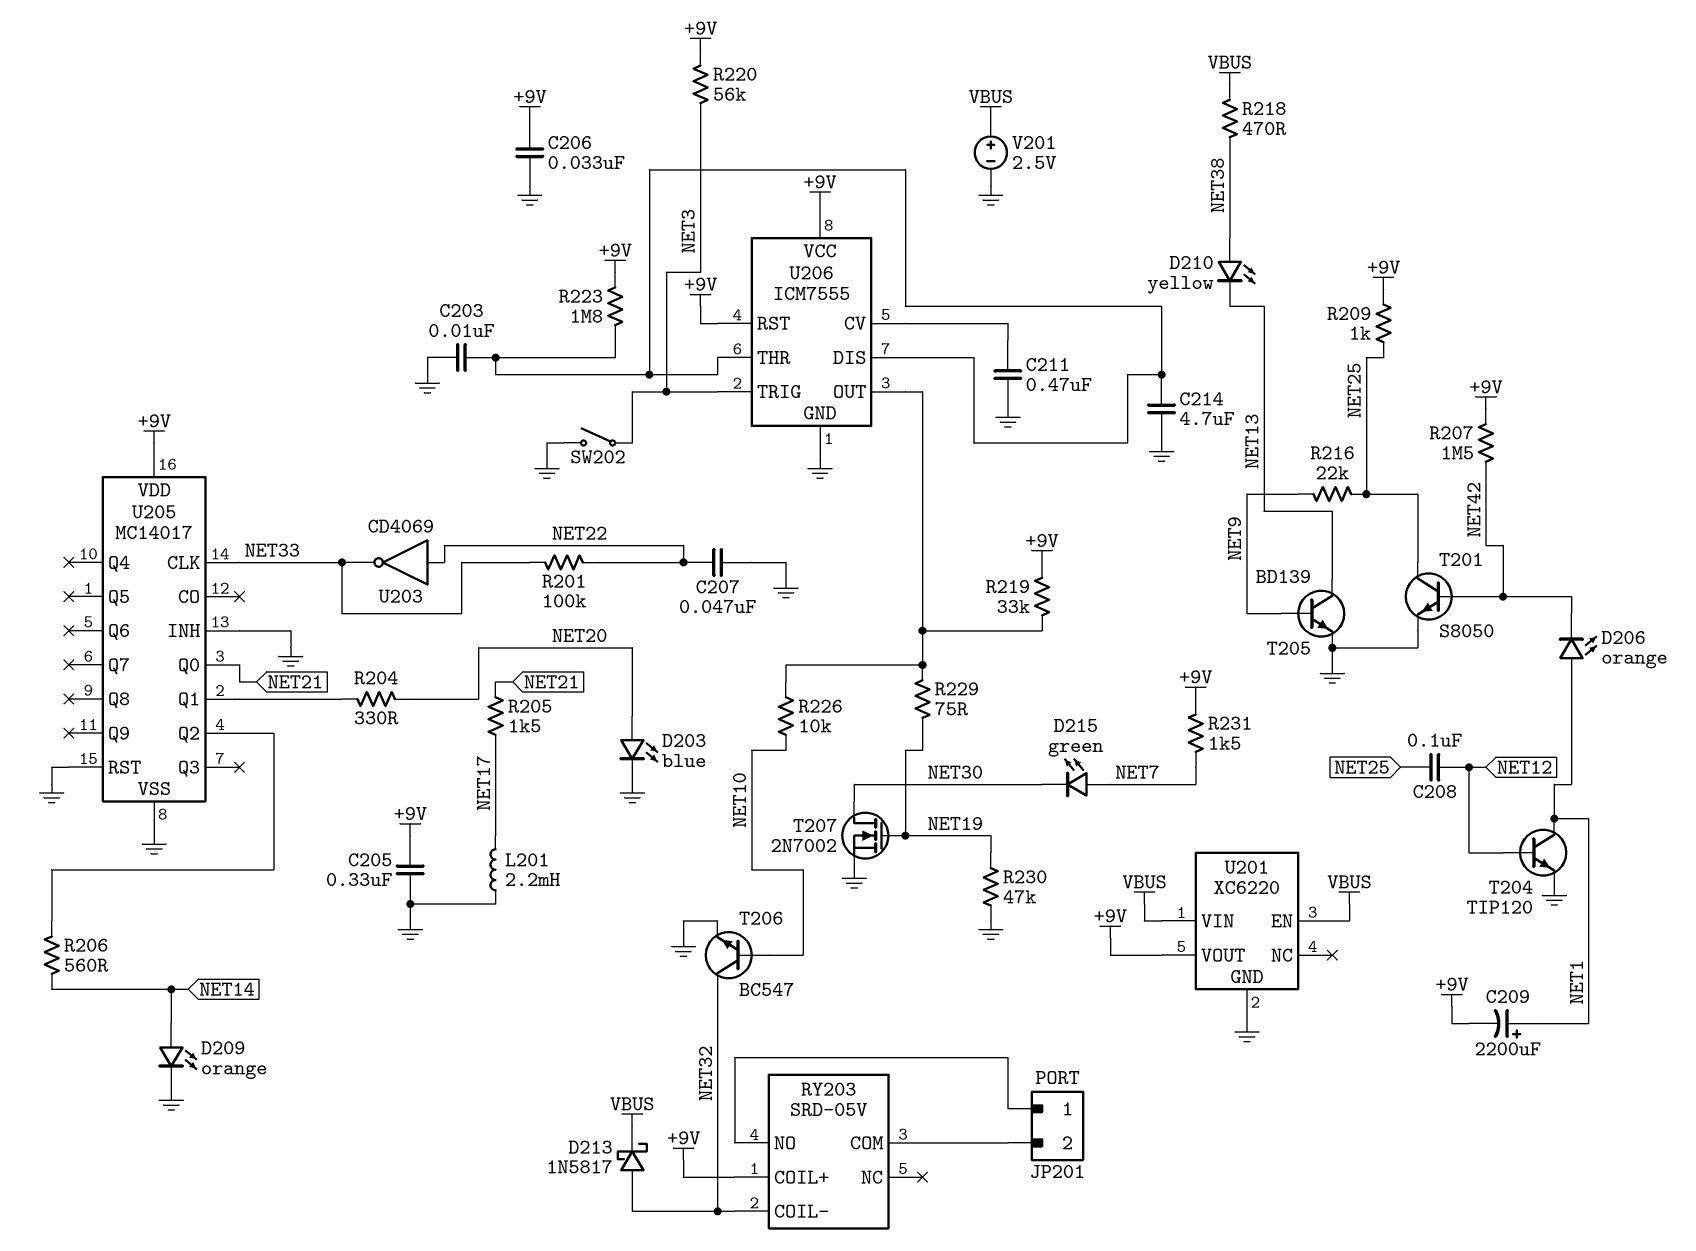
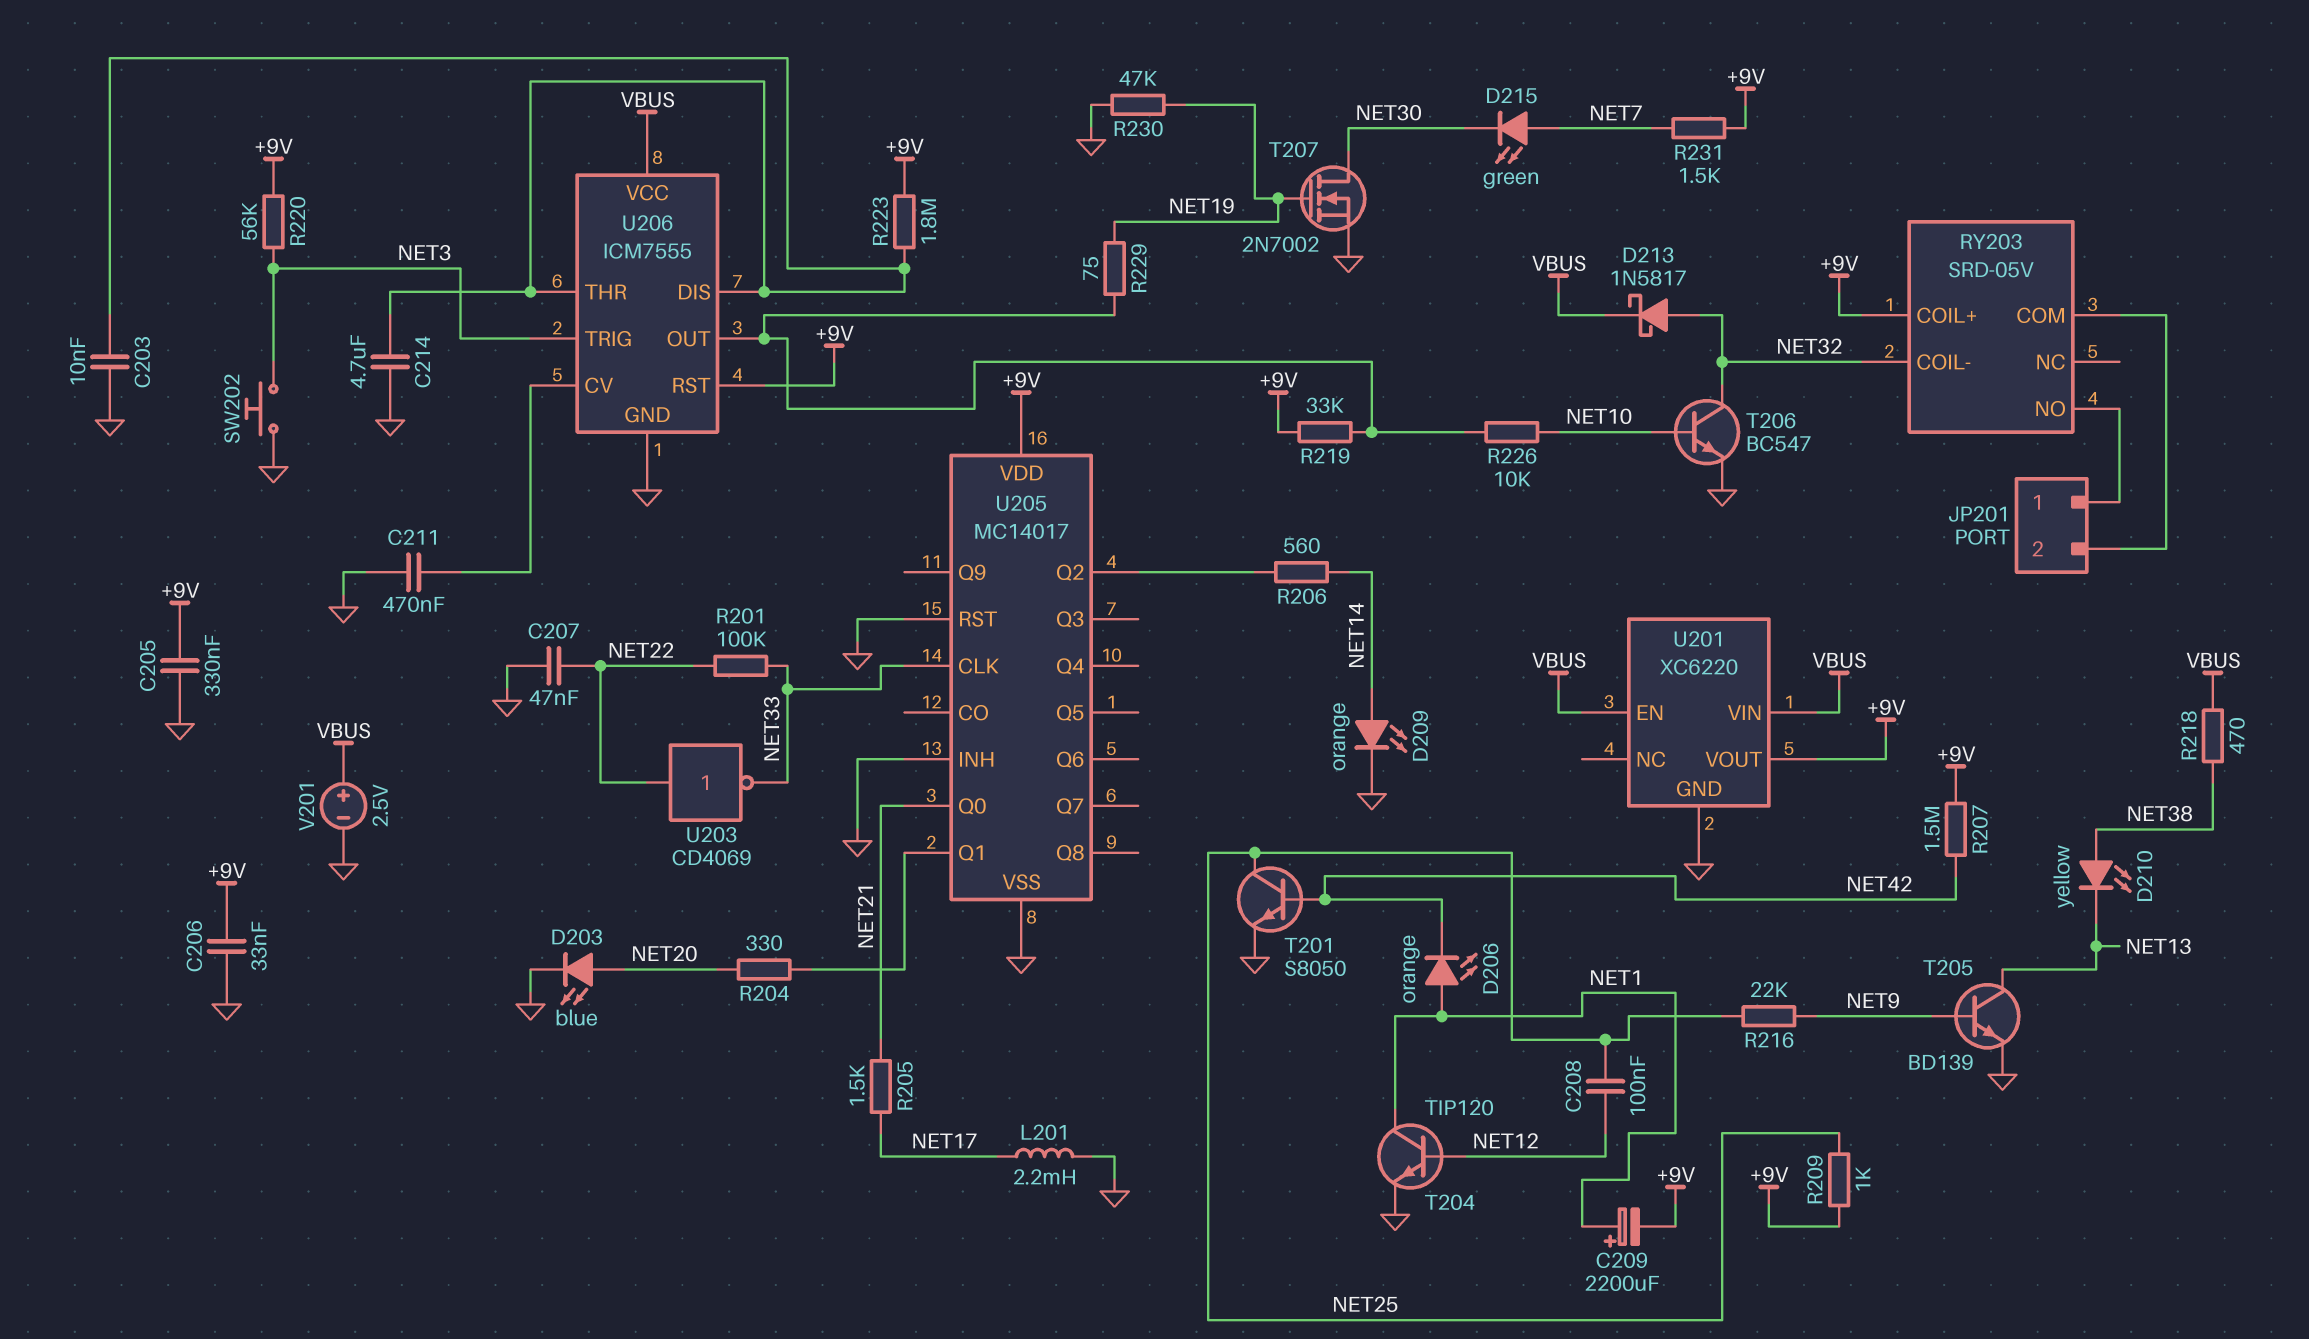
SW202: switch (GND, NET3) -> button (GND, NET3)
U206 pin VCC: +9V -> VBUS

